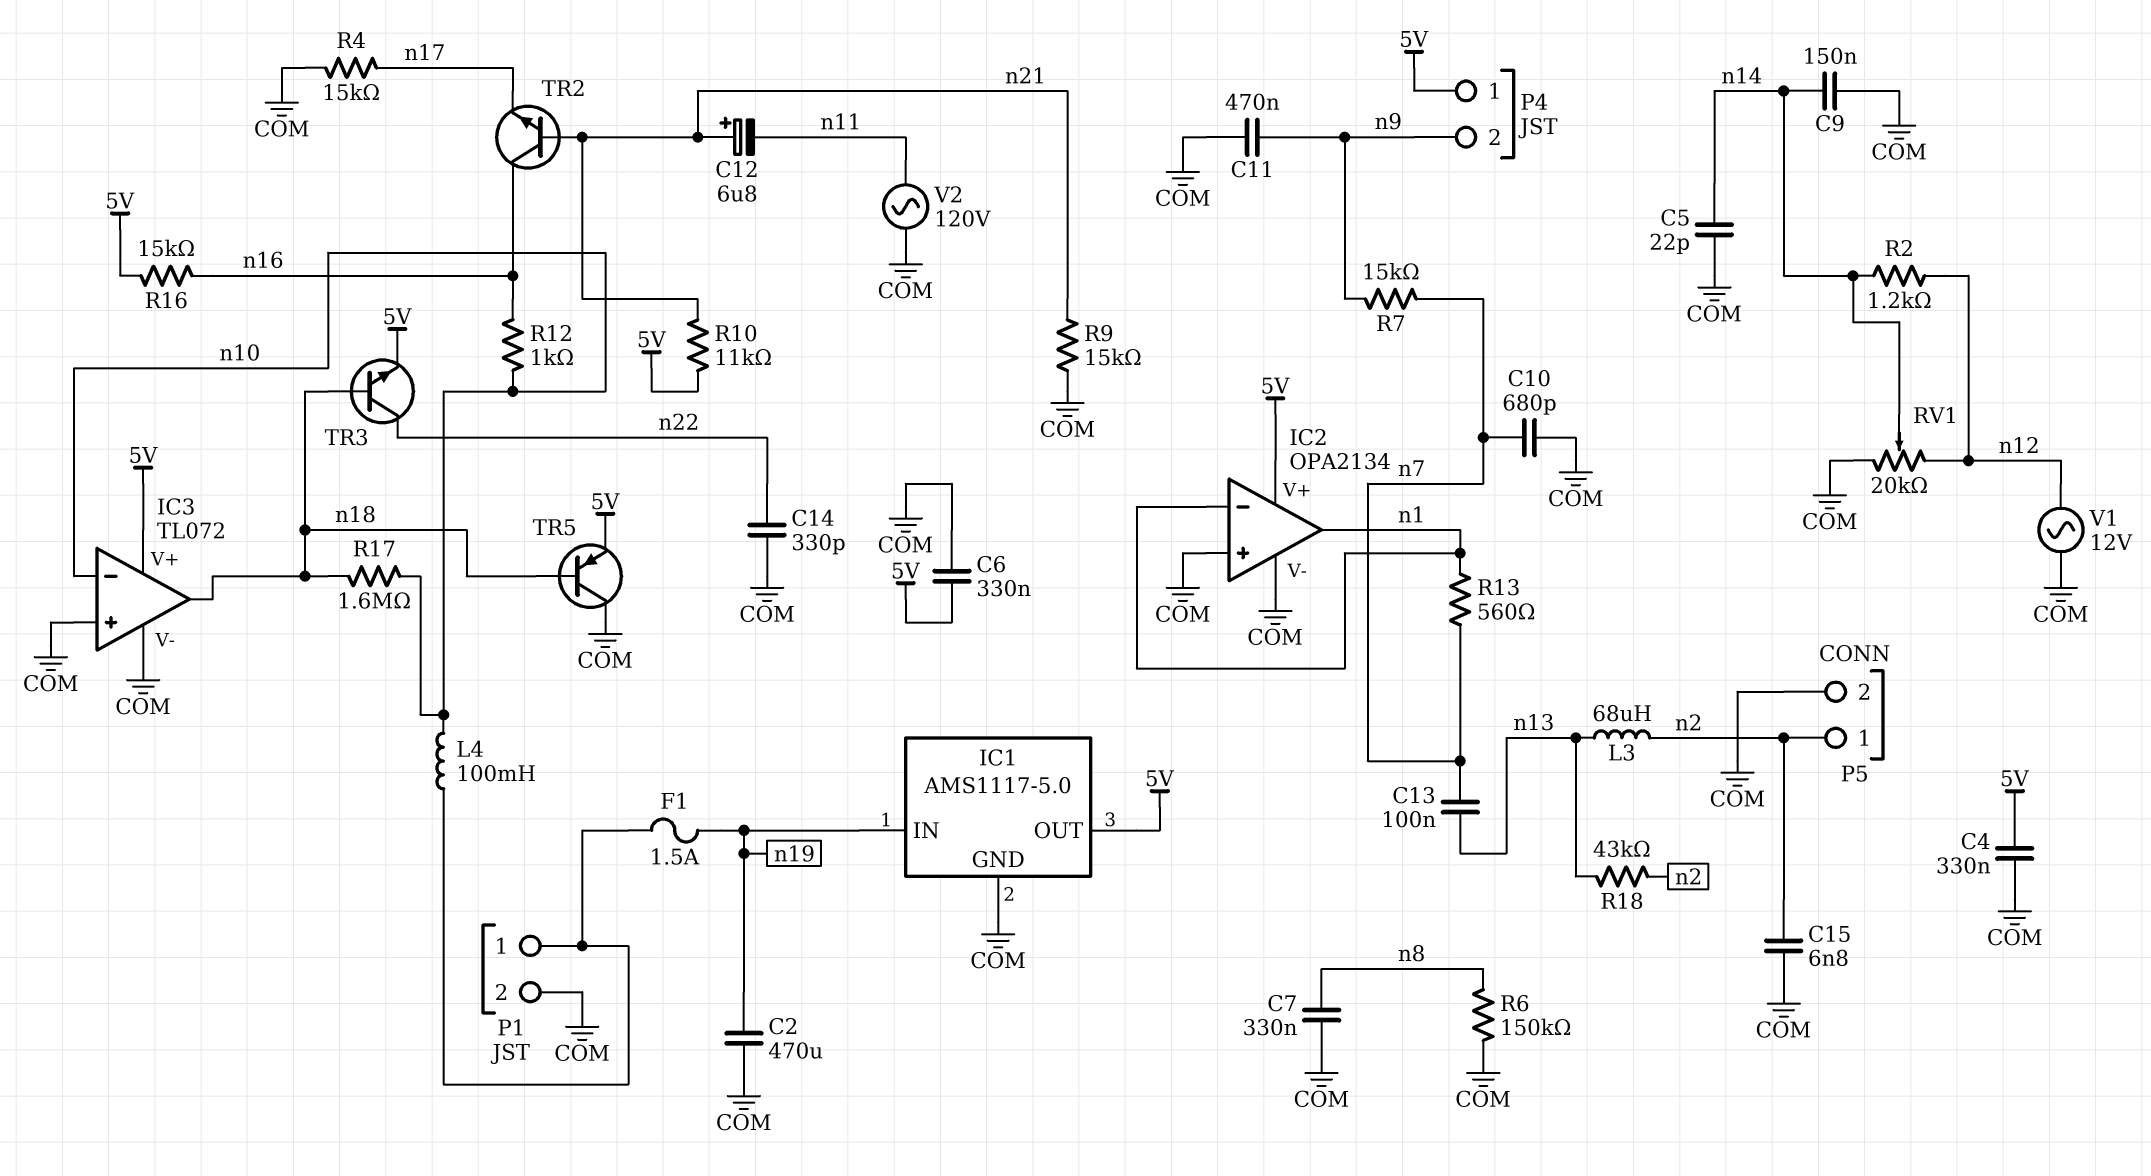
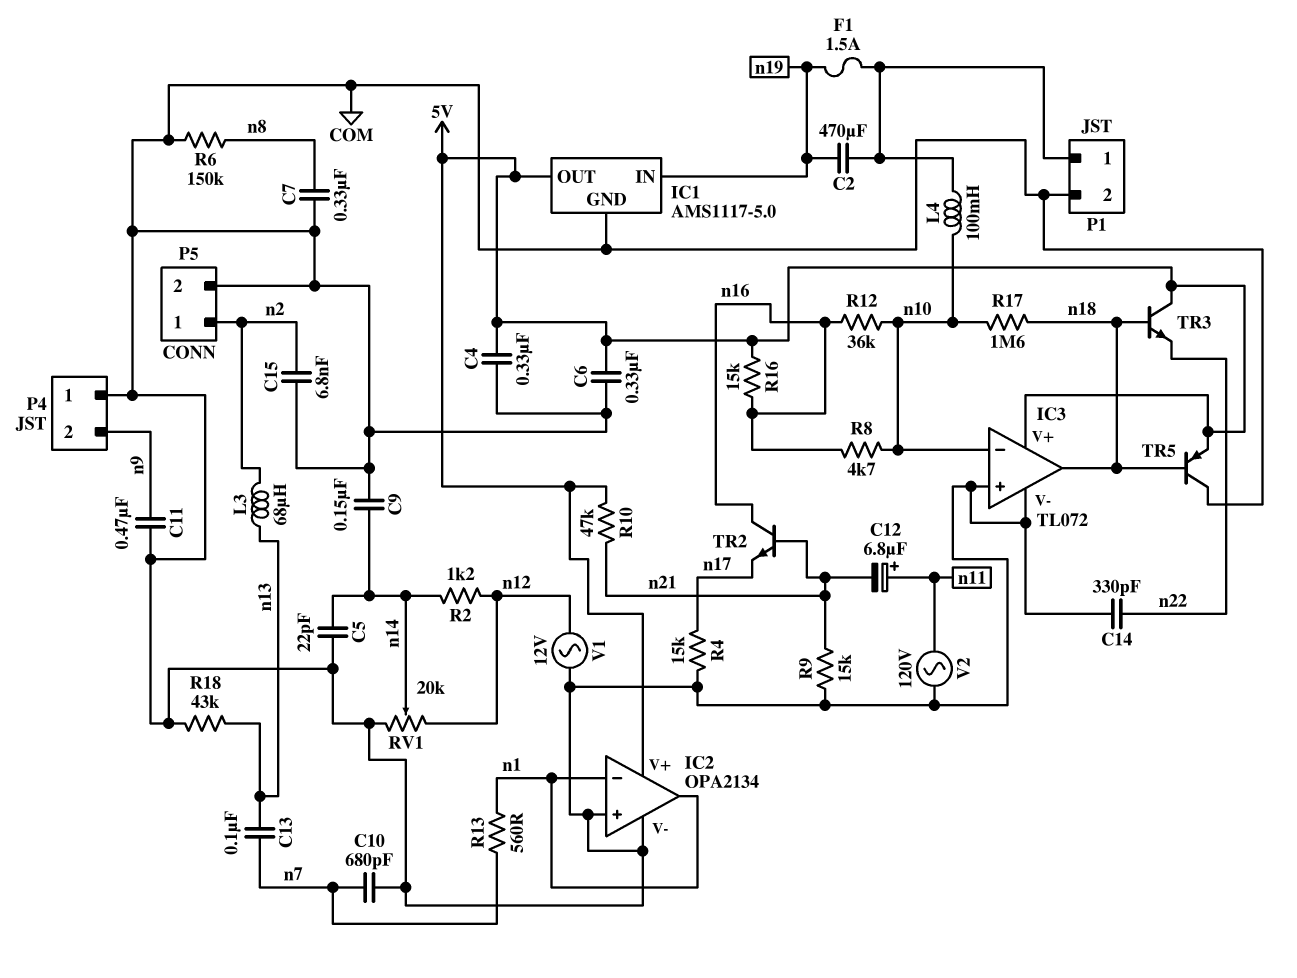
C2: 470uF (COM, n19) -> 470uF (P1/1, n19)
C12: 6.8uF (plus n21, minus n11) -> 6.8uF (plus n11, minus n21)
P4 pin 1: 5V -> COM
R7: 15k (n7, n9) -> none
R8: none -> 4.7k (n10, n16)
R10: 11k (5V, n21) -> 47k (5V, n21)
R12: 1k (n10, n16) -> 36k (n10, n16)
R18: 43k (n2, n13) -> 43k (COM, n13)
TR3: NPN (B n18, C n22, E 5V) -> NPN (B n18, C 5V, E n22)

